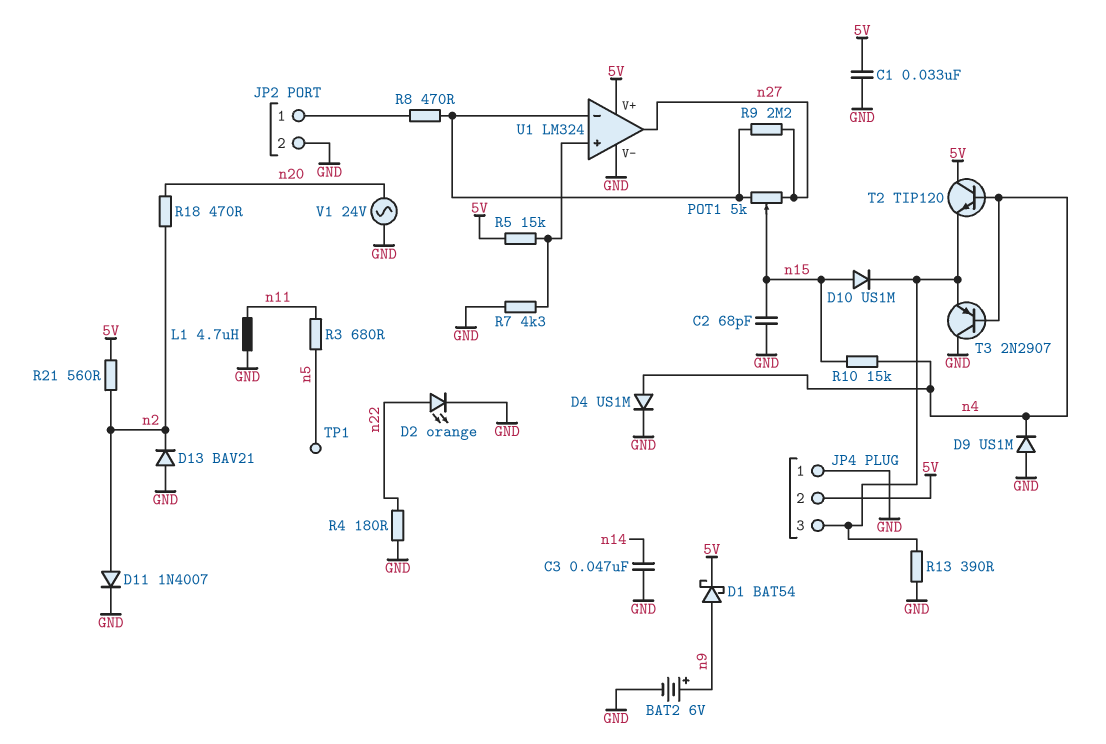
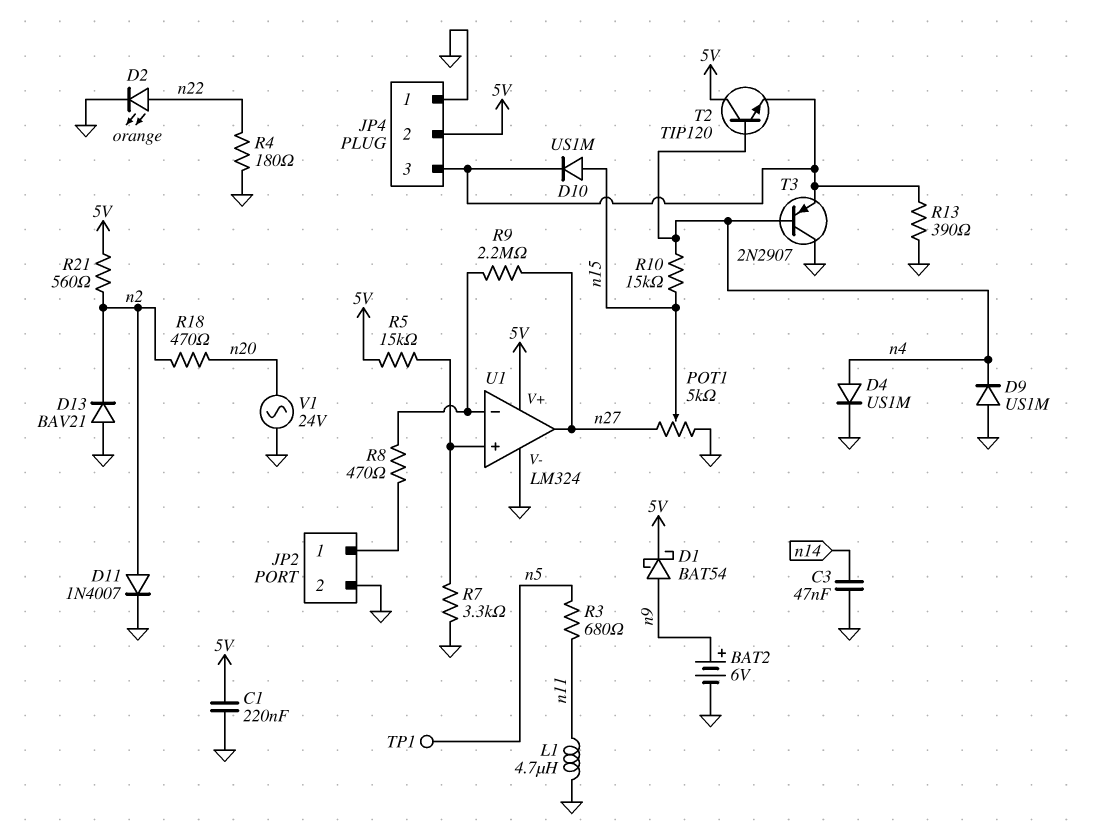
C1: 33nF (5V, GND) -> 220nF (5V, GND)
C2: 68pF (GND, n15) -> none
POT1: 5k (U1/in-, n27, wiper n15) -> 5k (GND, n27, wiper n15)
R7: 4.3k (GND, U1/in+) -> 3.3k (GND, U1/in+)

